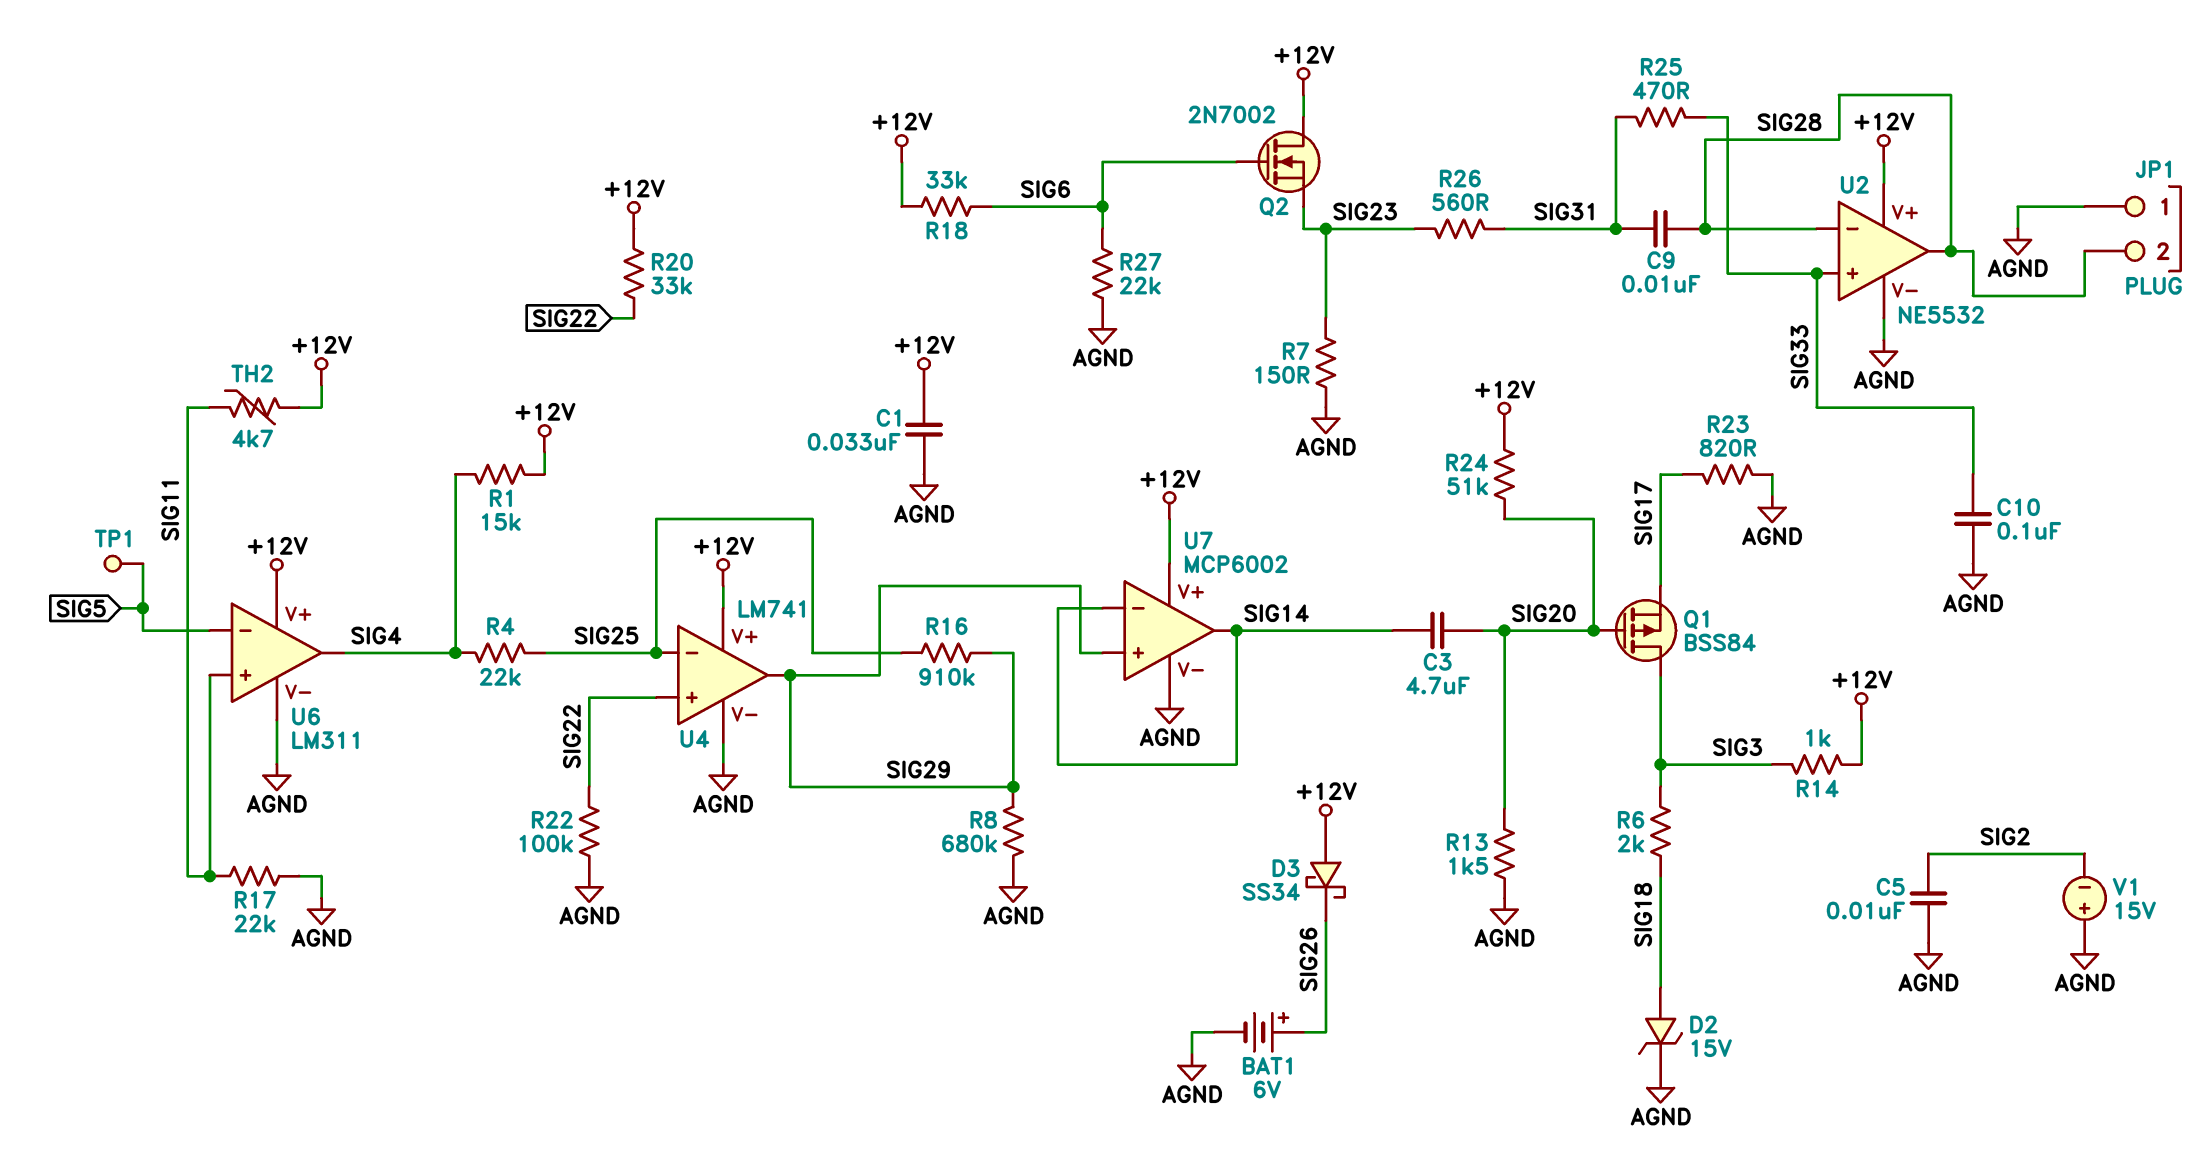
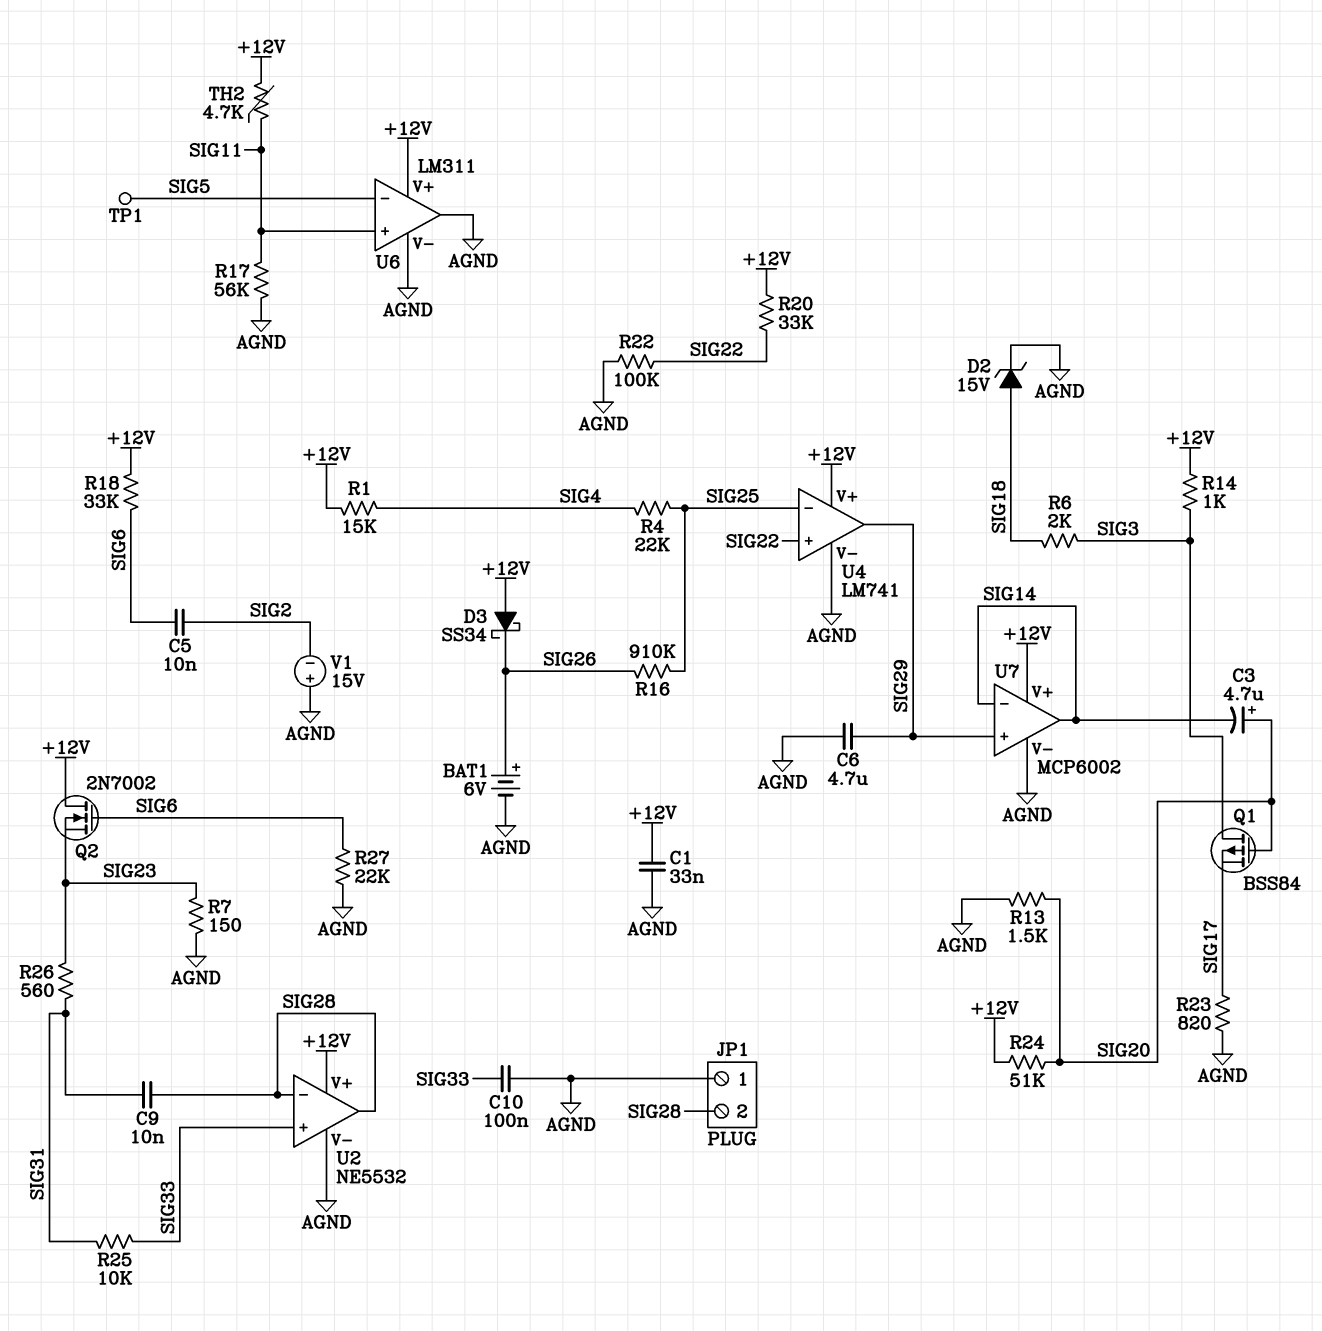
C3: 4.7uF (SIG14, SIG20) -> 4.7uF (plus SIG20, minus SIG14)
C5: 10nF (AGND, SIG2) -> 10nF (SIG2, SIG6)
C6: none -> 4.7uF (AGND, SIG29)
R8: 680k (AGND, SIG29) -> none
R16: 910k (SIG25, SIG29) -> 910k (SIG25, SIG26)
R17: 22k (AGND, SIG11) -> 56k (AGND, SIG11)
R25: 470 (SIG31, SIG33) -> 10k (SIG31, SIG33)
U6 pin out: SIG4 -> AGND

